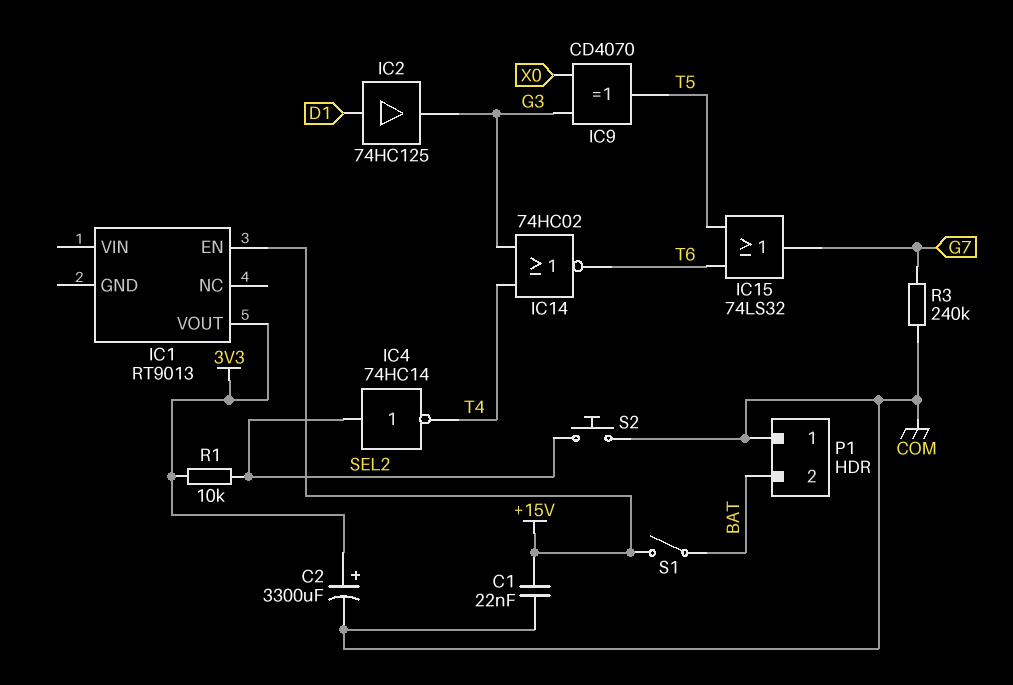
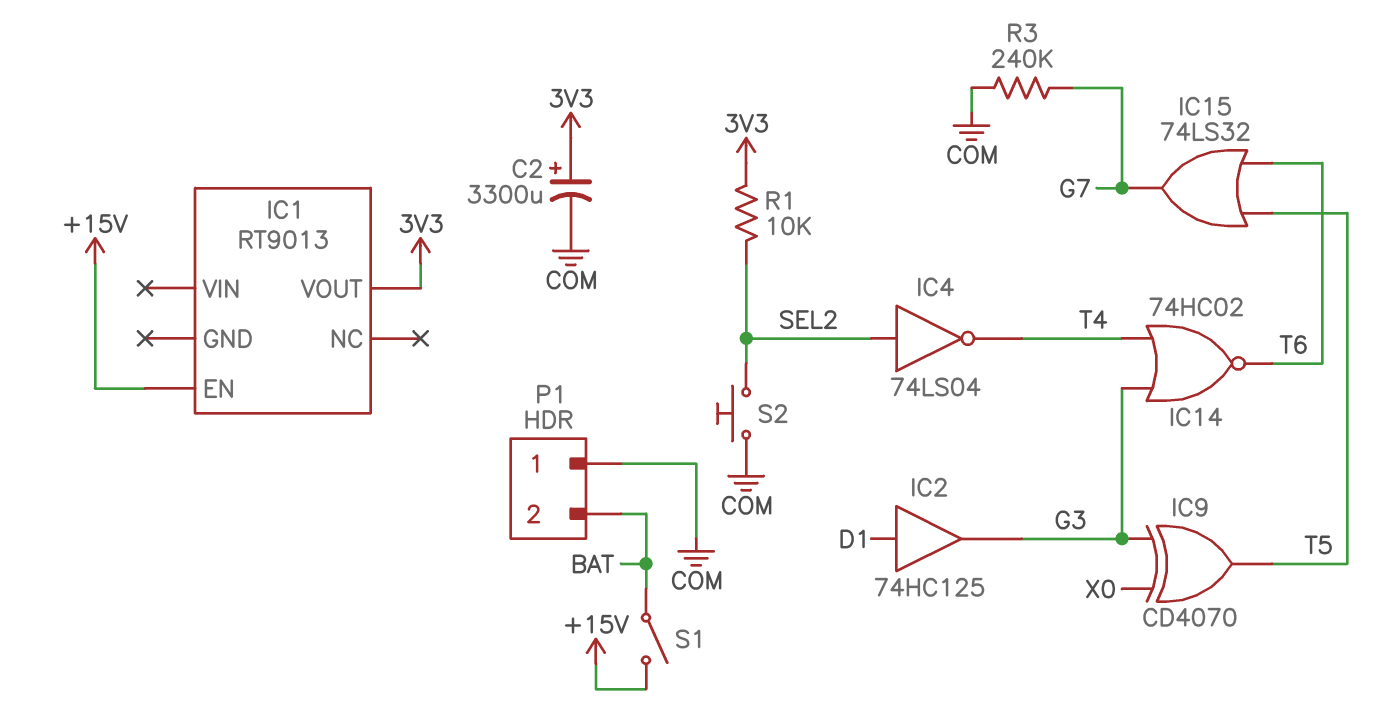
C1: 22nF (+15V, COM) -> none
IC4: NOT 74HC14 (in SEL2, out T4) -> NOT 74LS04 (in SEL2, out T4)

